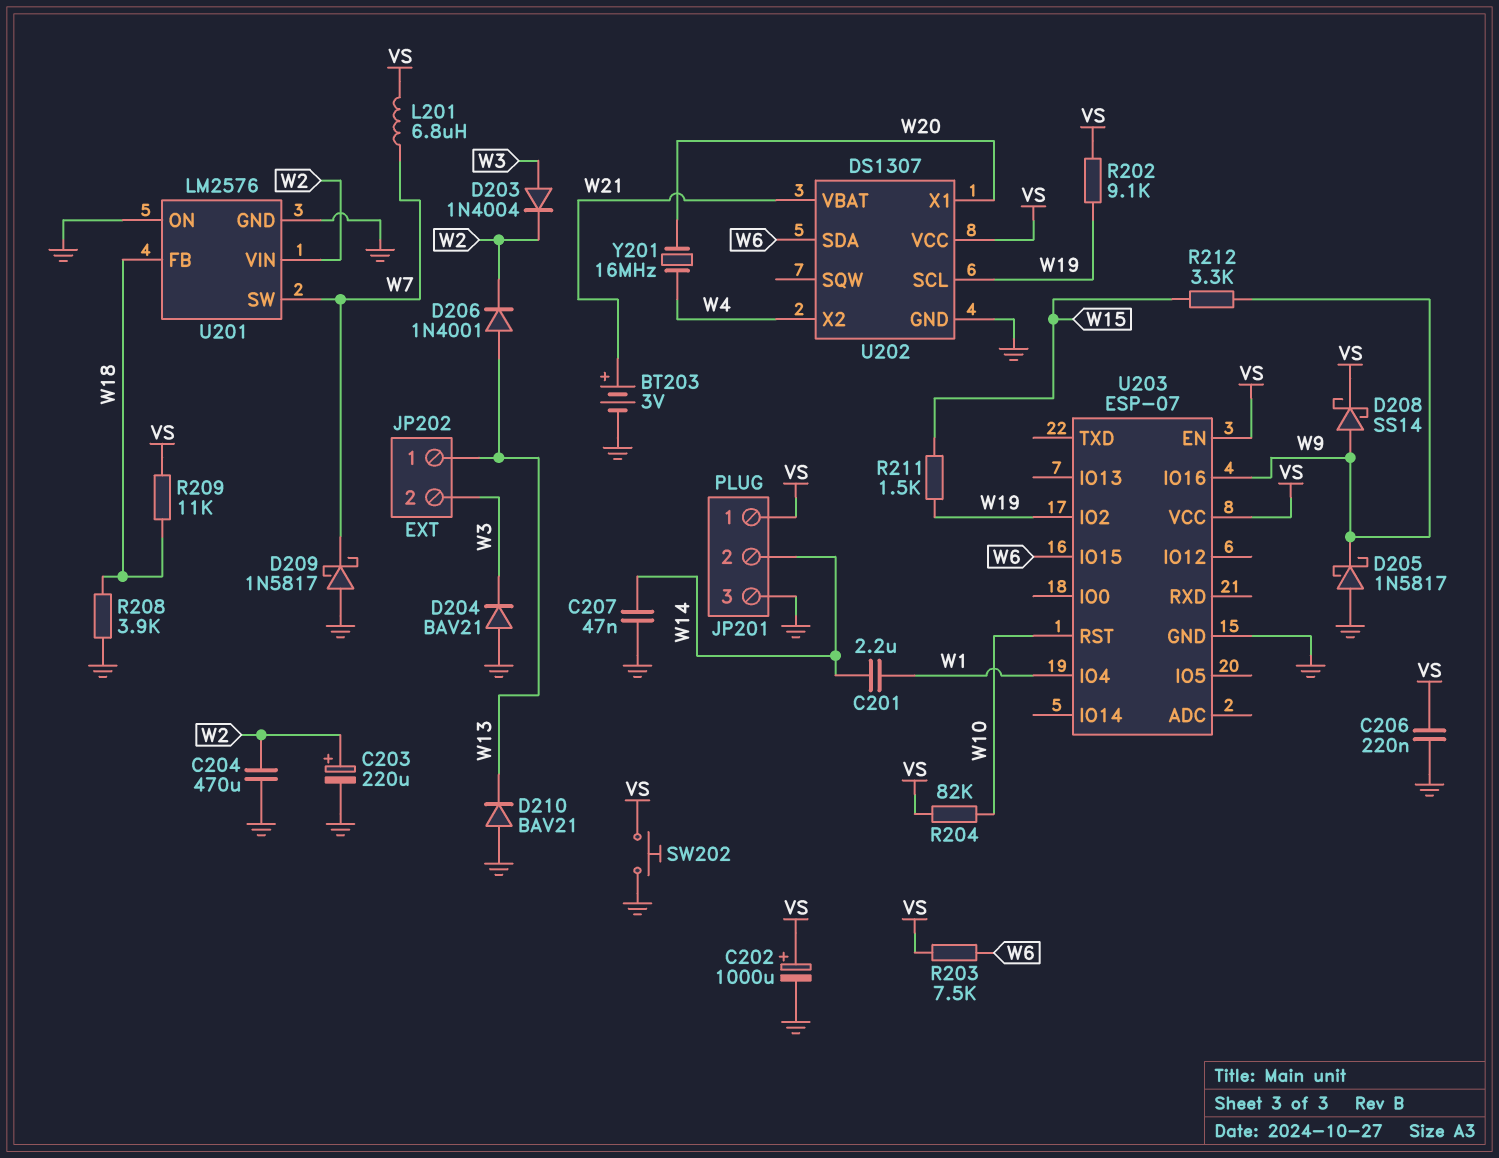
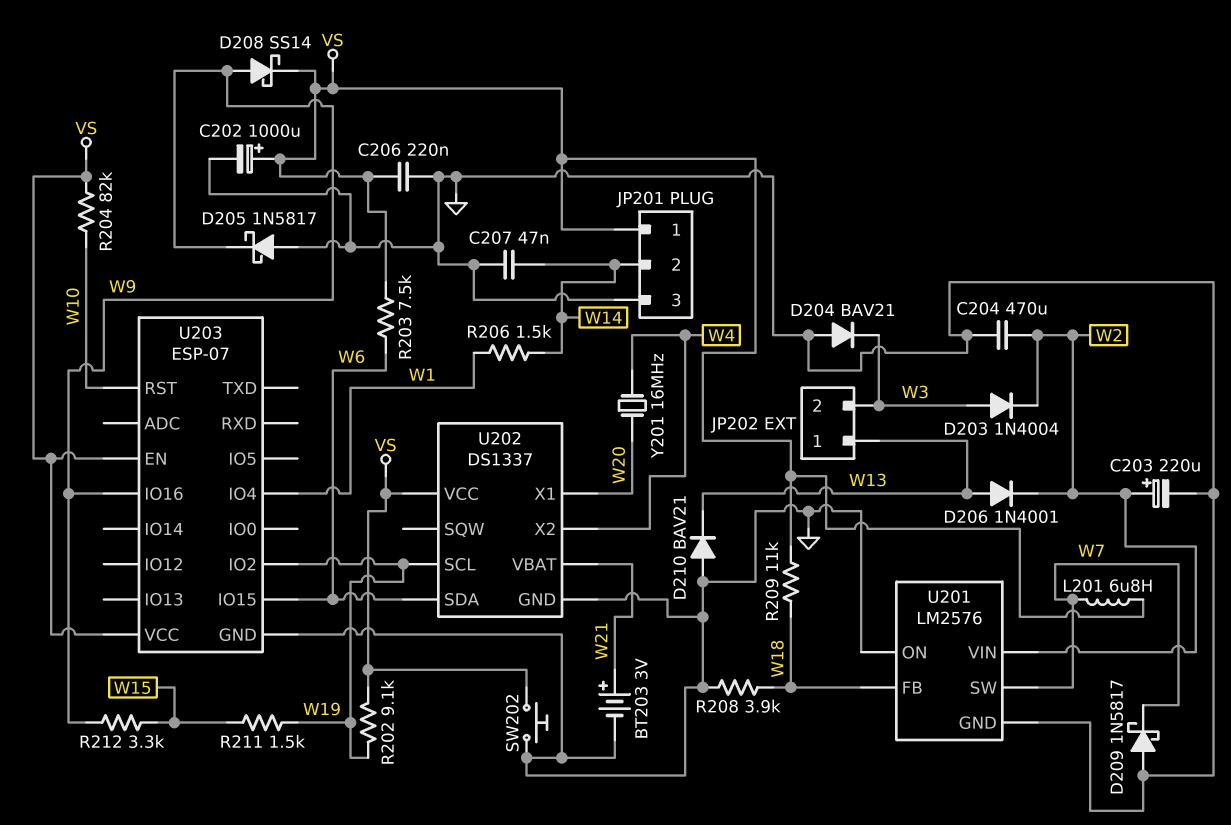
C201: 2.2uF (W1, W14) -> none
R206: none -> 1.5k (W1, W14)
U202: DS1307 -> DS1337

